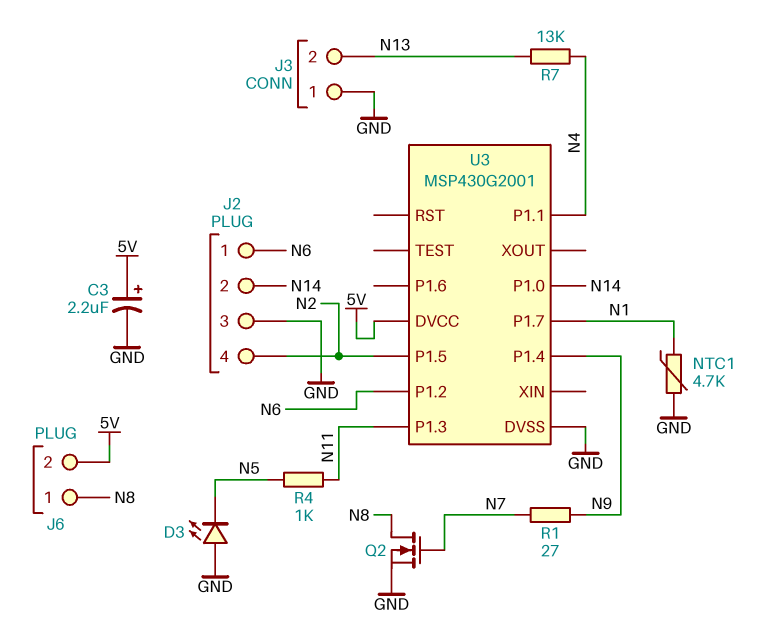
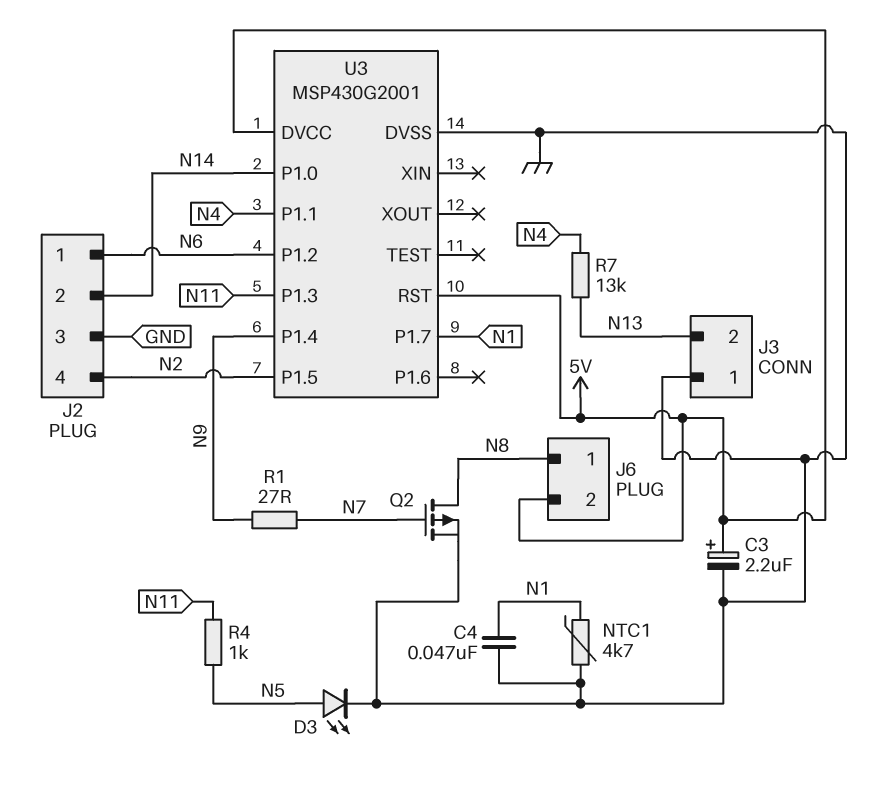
C4: none -> 47nF (GND, N1)
D3: LED (A GND, K N5) -> LED (A N5, K GND)
Q2: NMOS (G N7, D N8, S GND) -> PMOS (G N7, D N8, S GND)
U3 pin RST: none -> 5V

